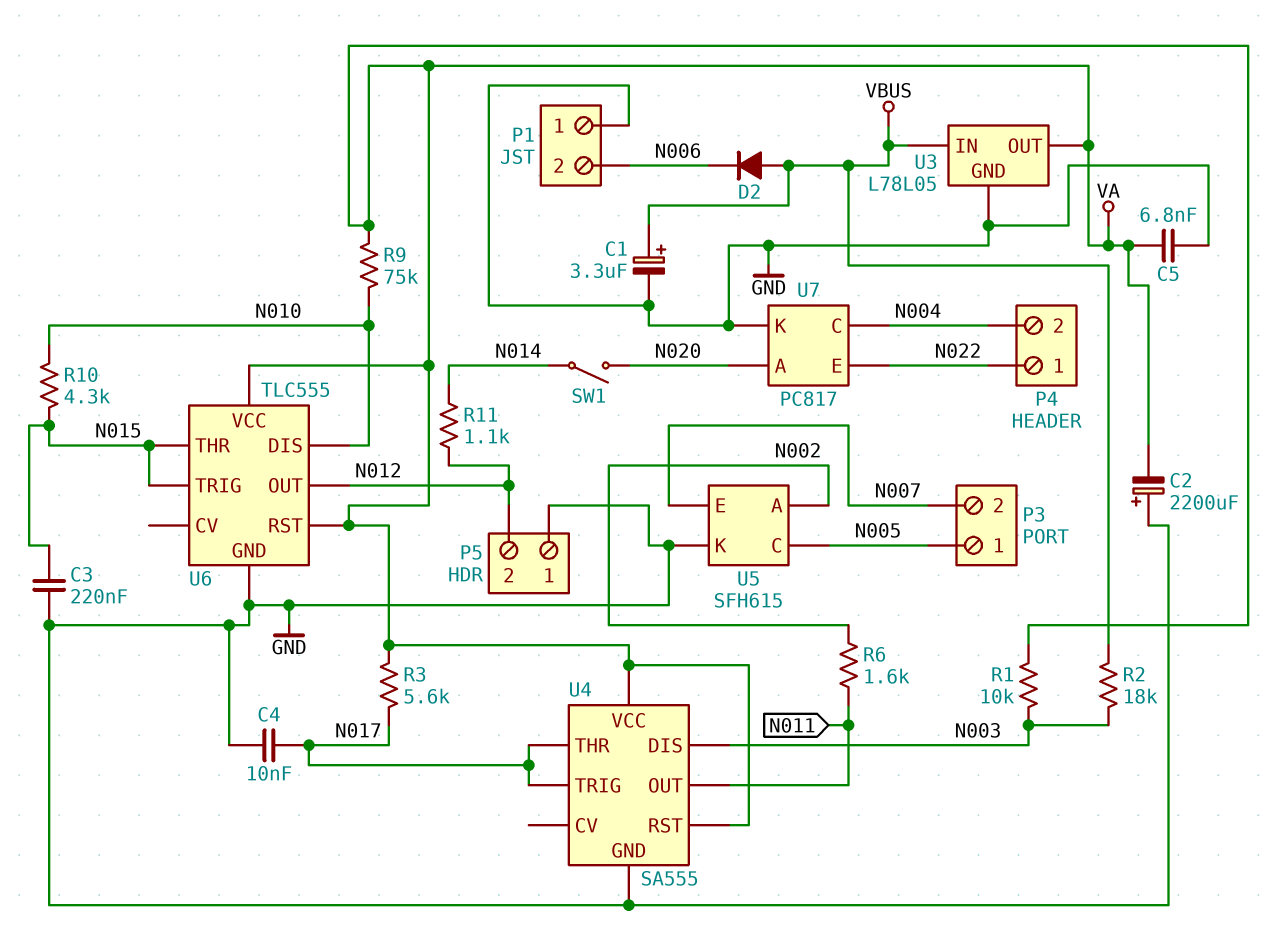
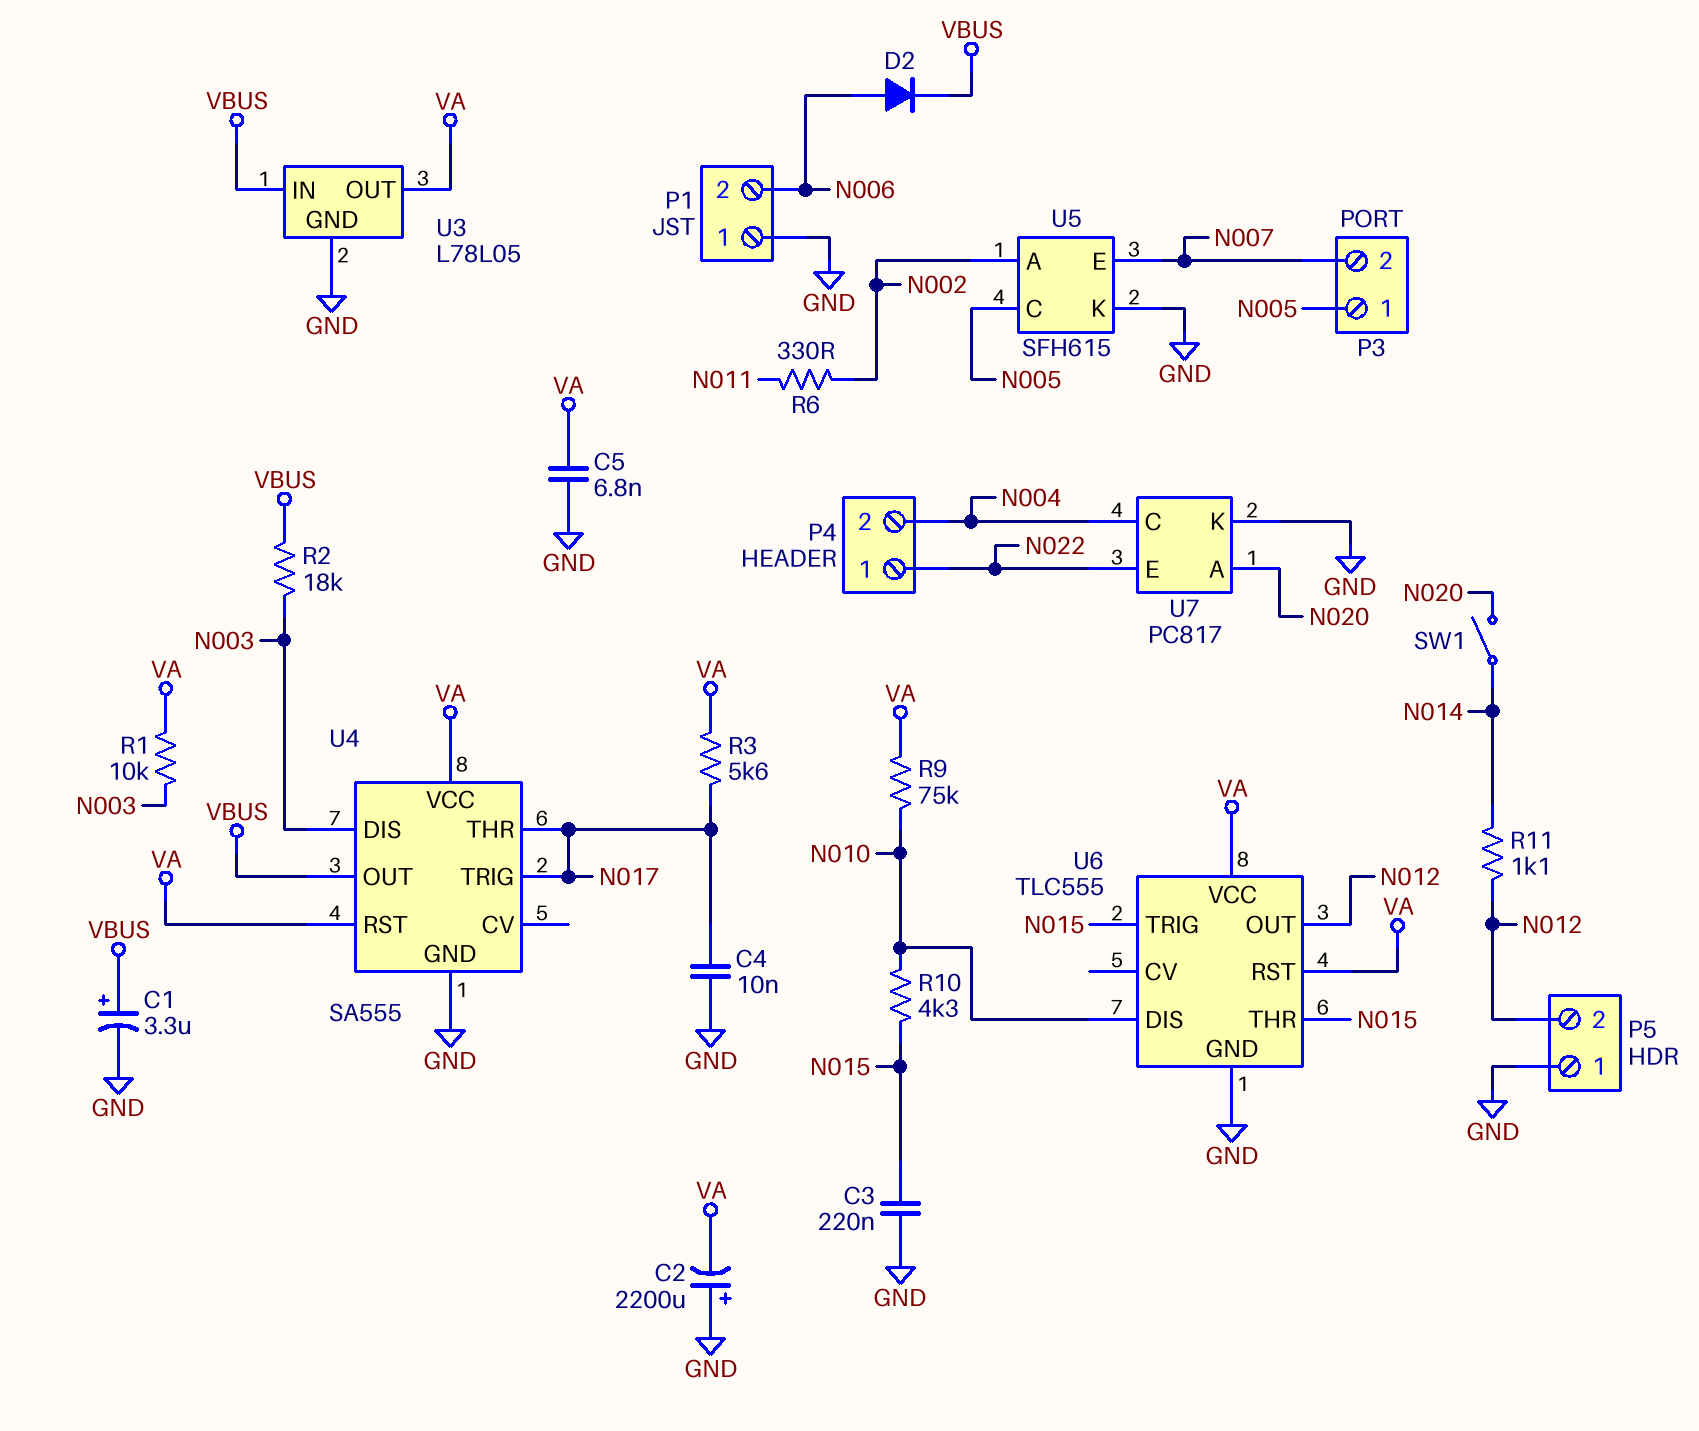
D2: diode (A VBUS, K N006) -> diode (A N006, K VBUS)
R6: 1.6k (N002, N011) -> 330 (N002, N011)
U4 pin OUT: N011 -> VBUS

